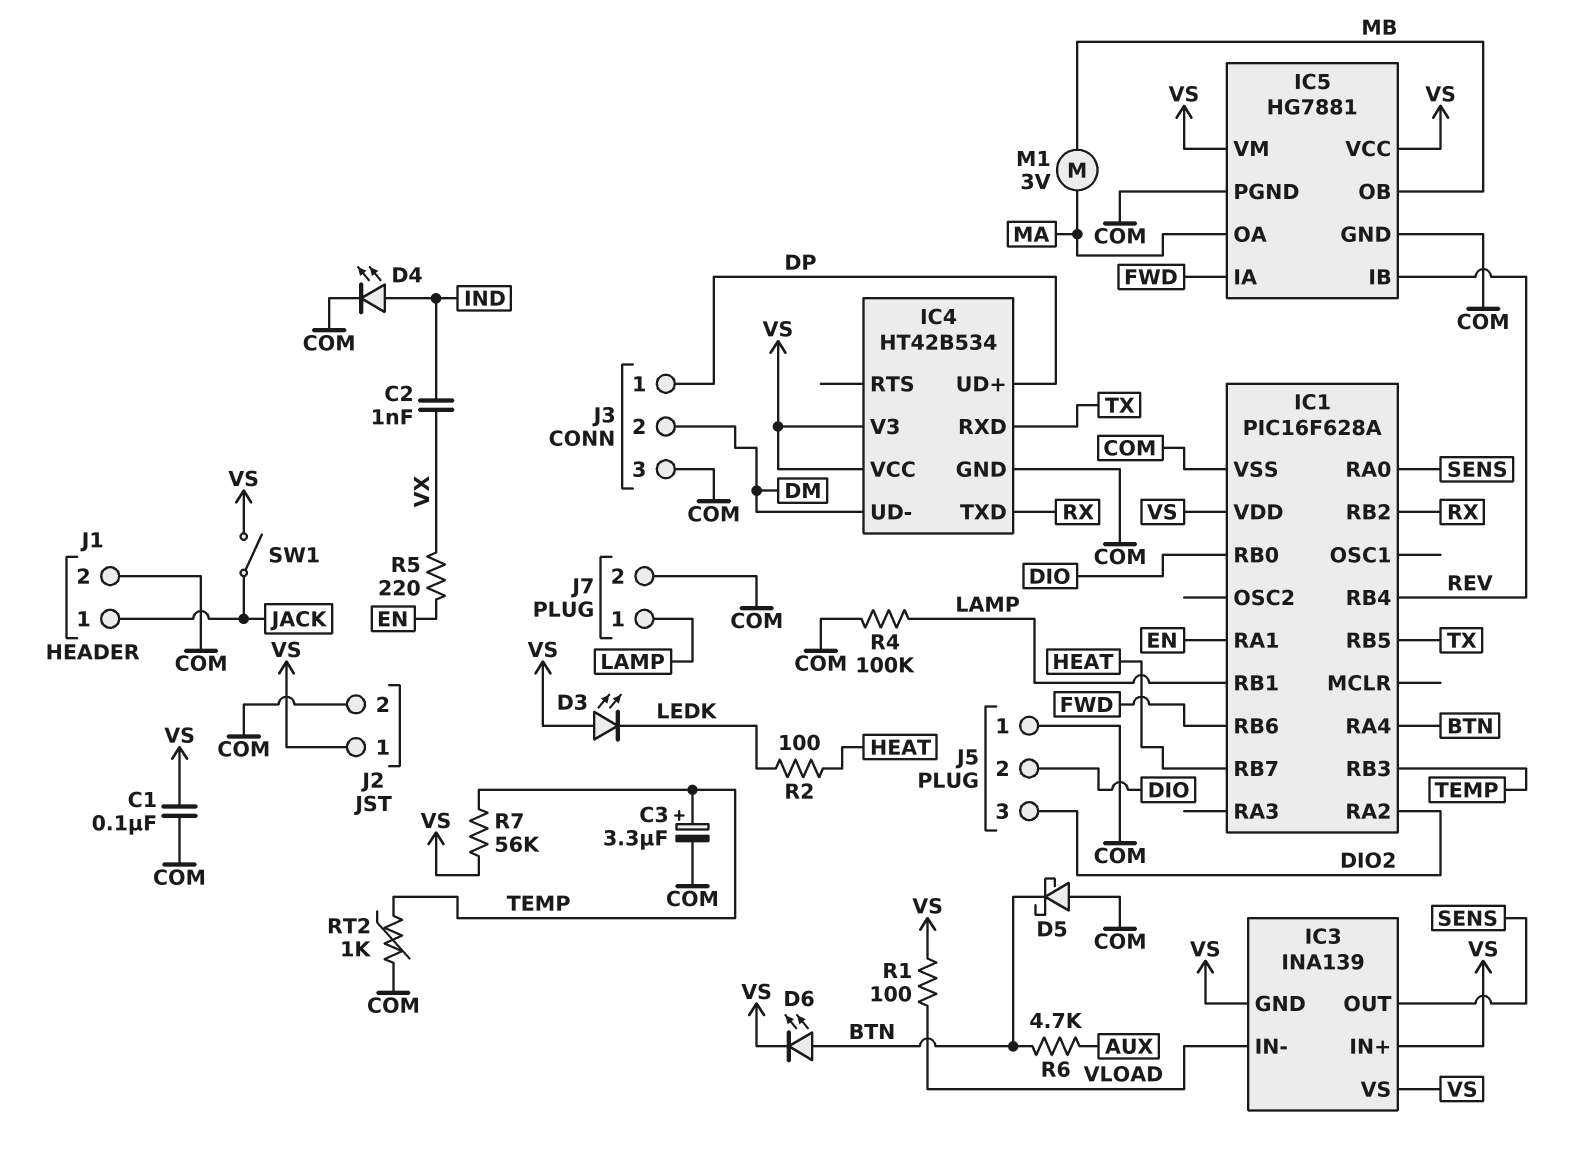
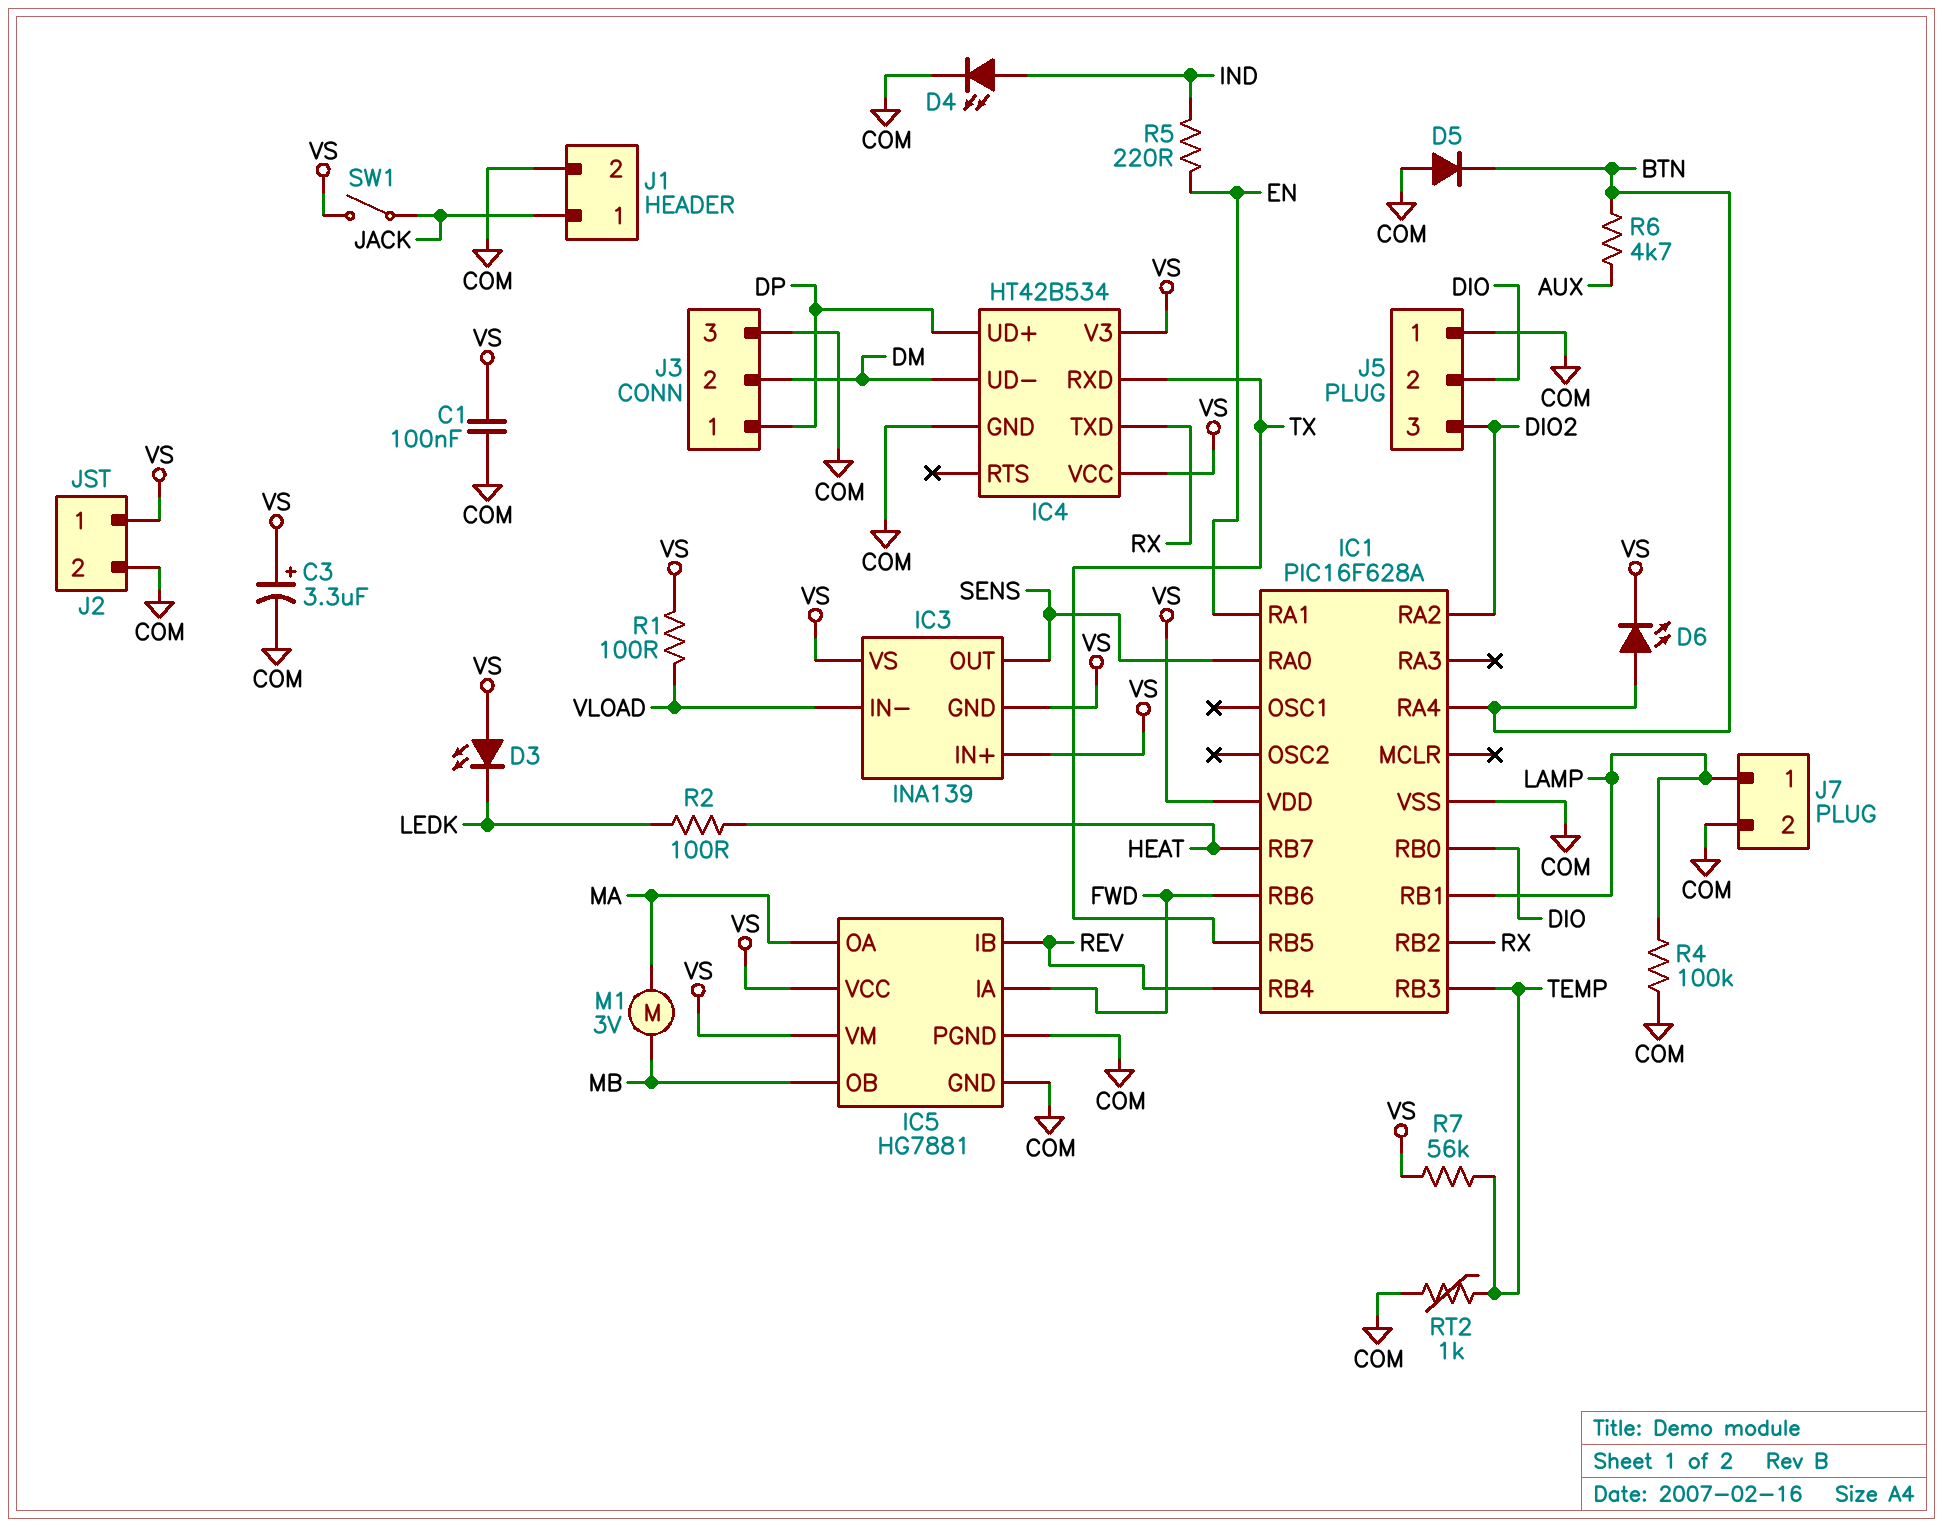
C2: 1nF (IND, VX) -> none
C3: 3.3uF (plus TEMP, minus COM) -> 3.3uF (plus VS, minus COM)
D5: schottky (A COM, K BTN) -> diode (A COM, K BTN)
R5: 220 (EN, VX) -> 220 (EN, IND)

